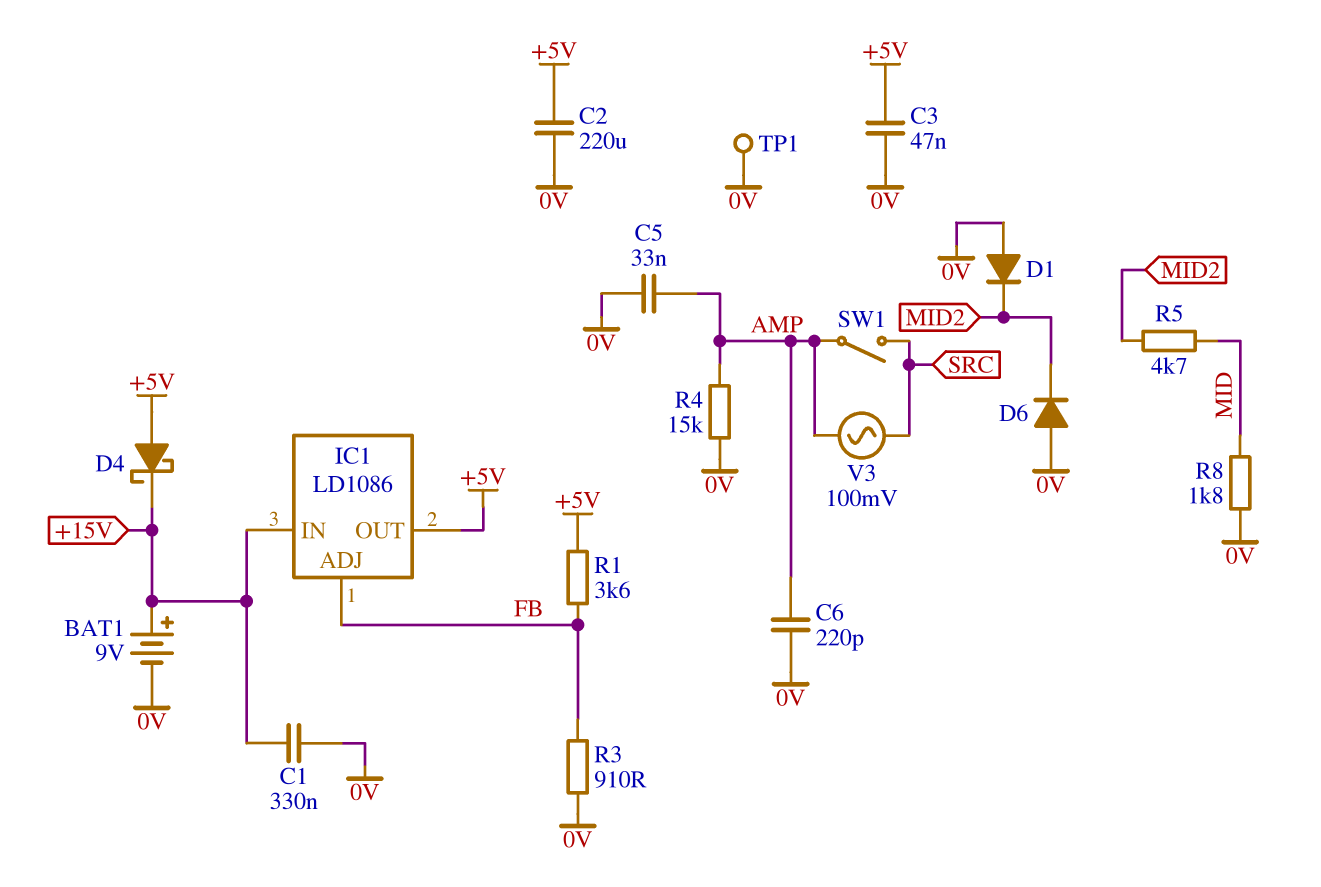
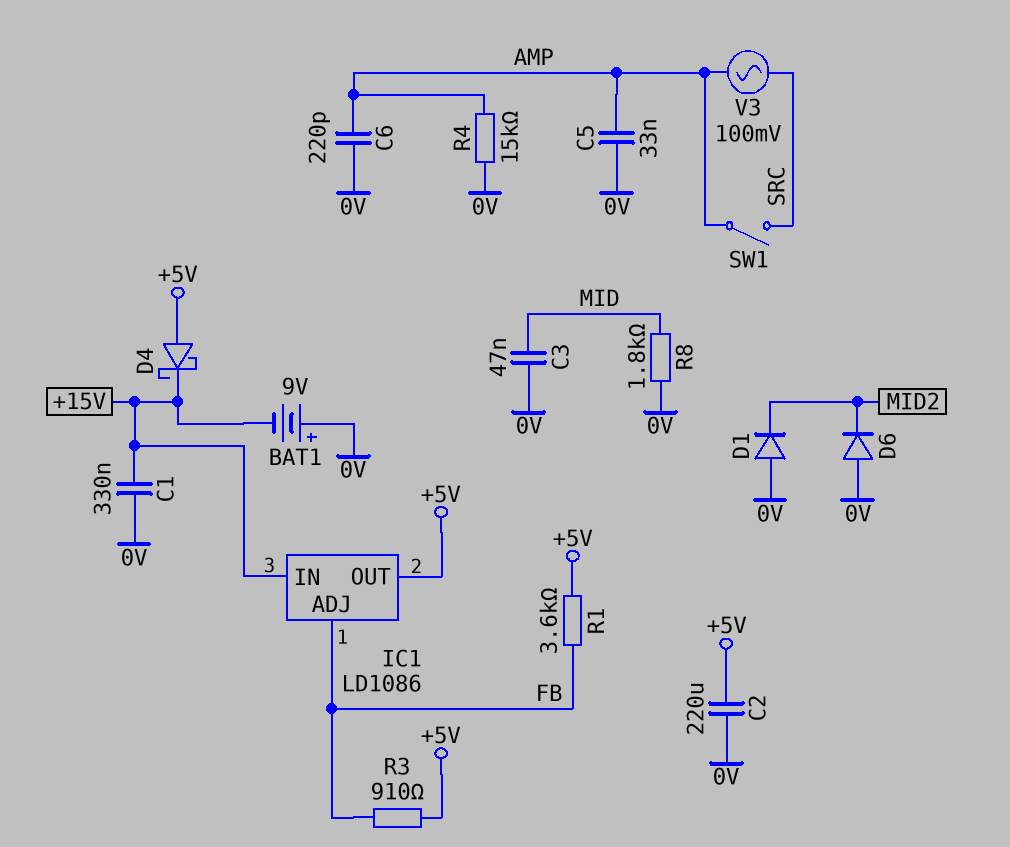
BAT1: 9V (plus +15V, minus 0V) -> 9V (plus 0V, minus +15V)
C3: 47nF (+5V, 0V) -> 47nF (0V, MID)
R3: 910 (0V, FB) -> 910 (+5V, FB)
R5: 4.7k (MID, MID2) -> none
TP1: test point (0V) -> none

